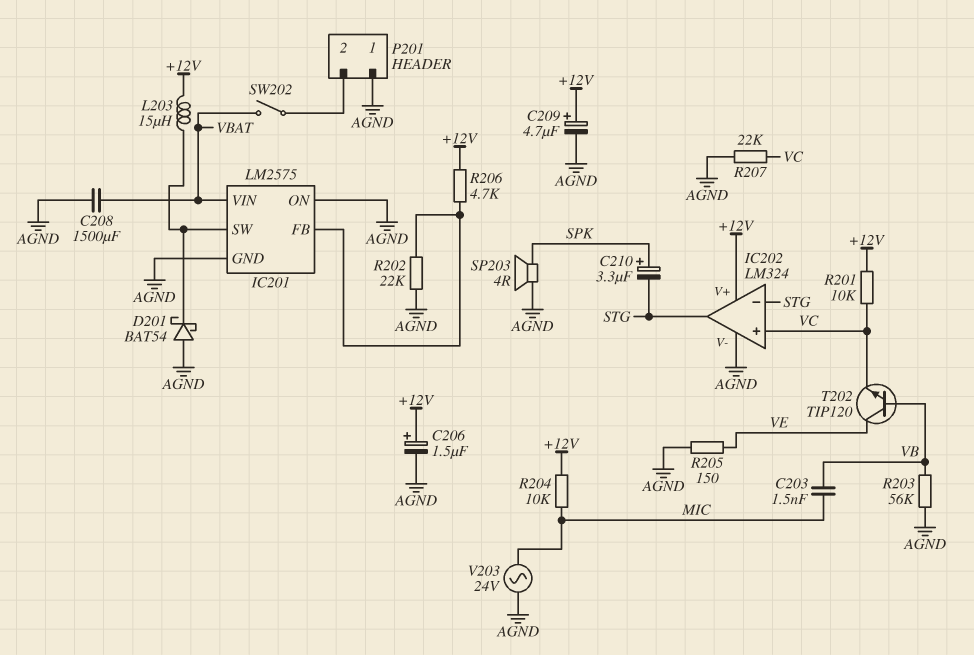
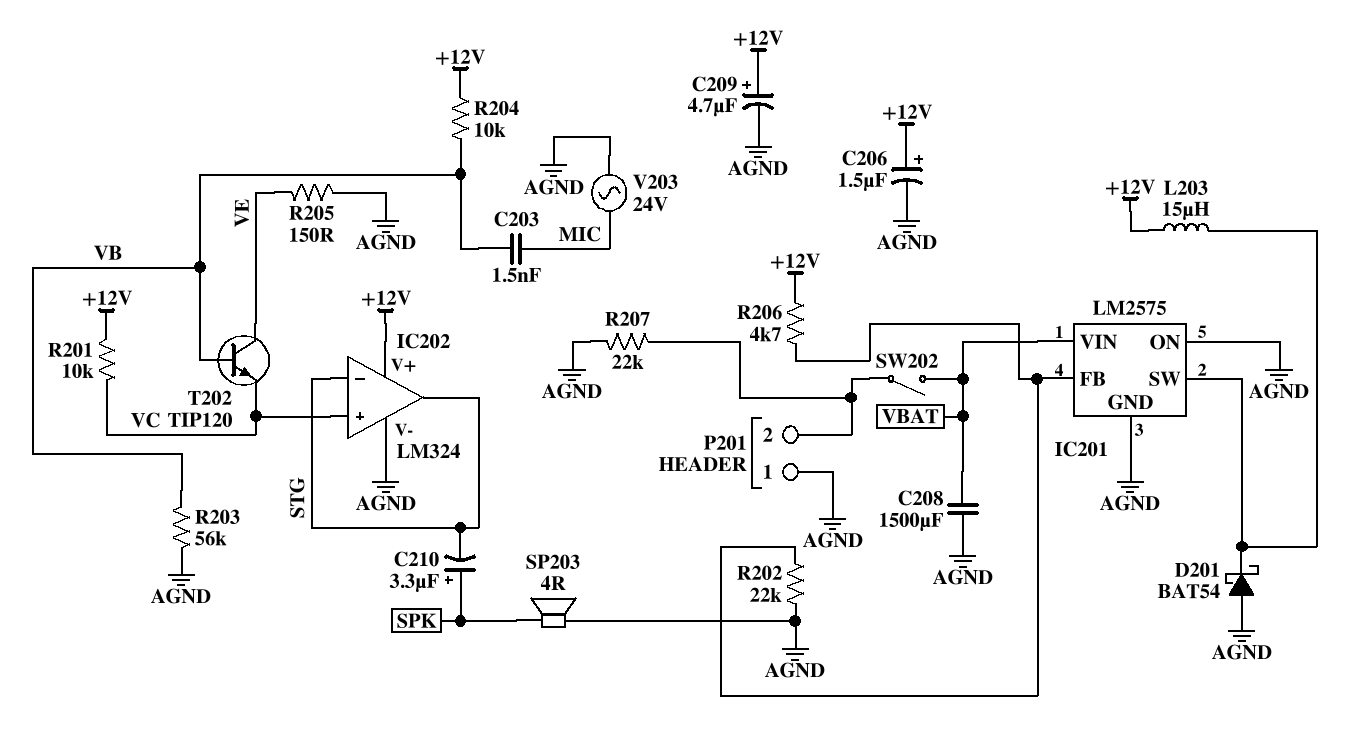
R204: 10k (+12V, MIC) -> 10k (+12V, VB)
R207: 22k (AGND, VC) -> 22k (AGND, P201/2)

